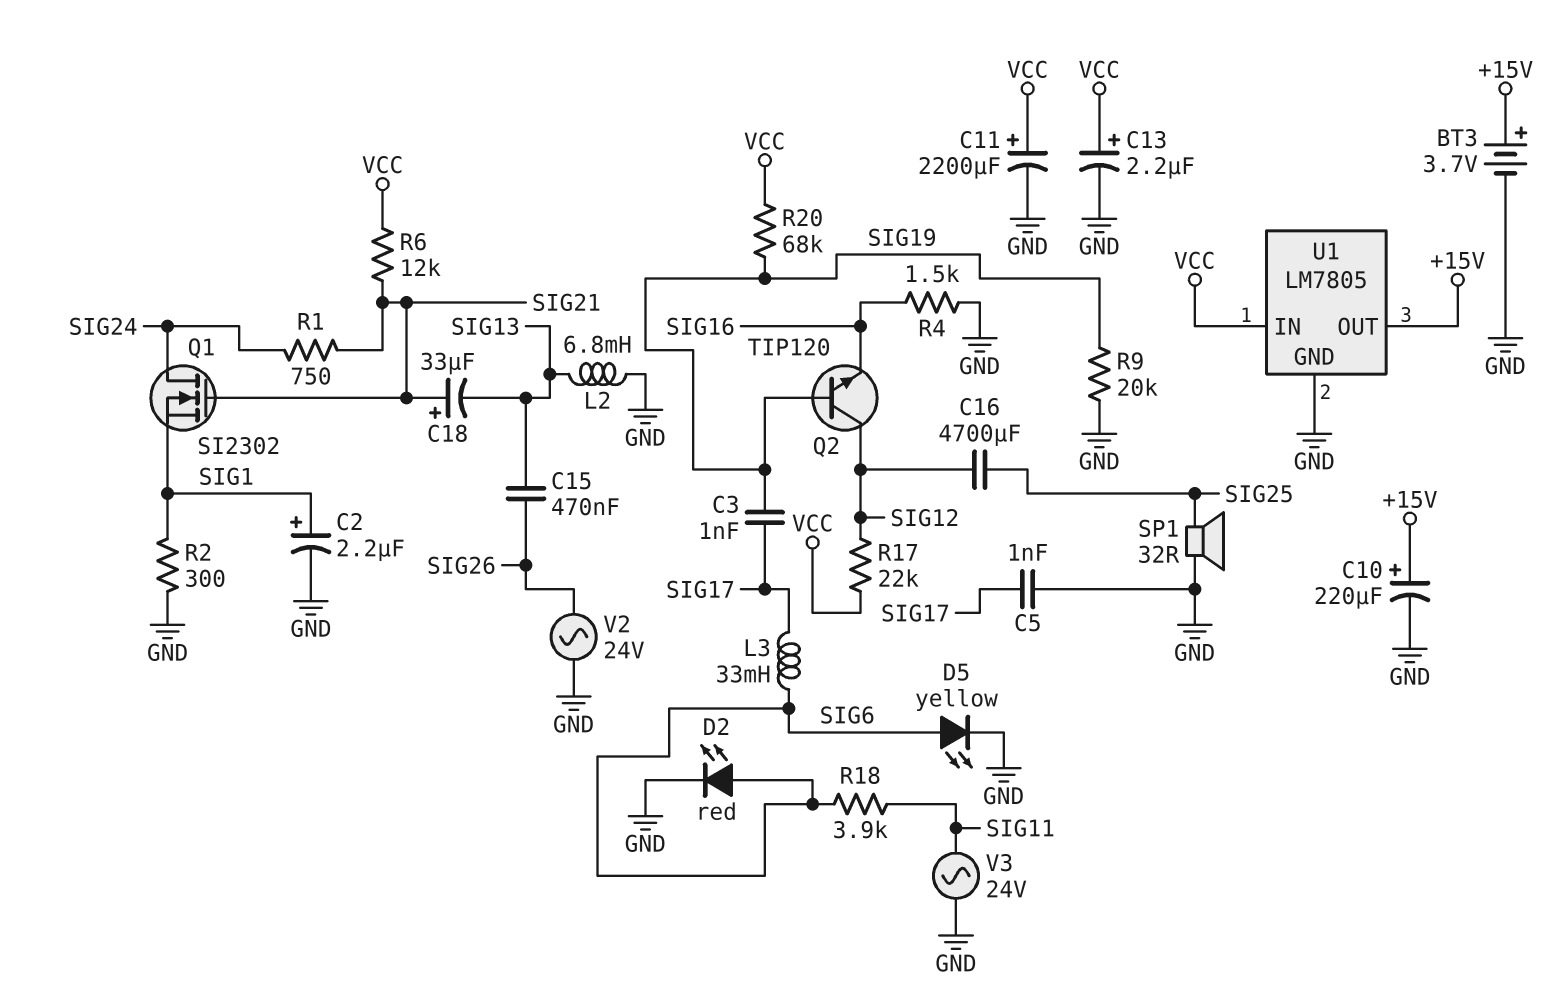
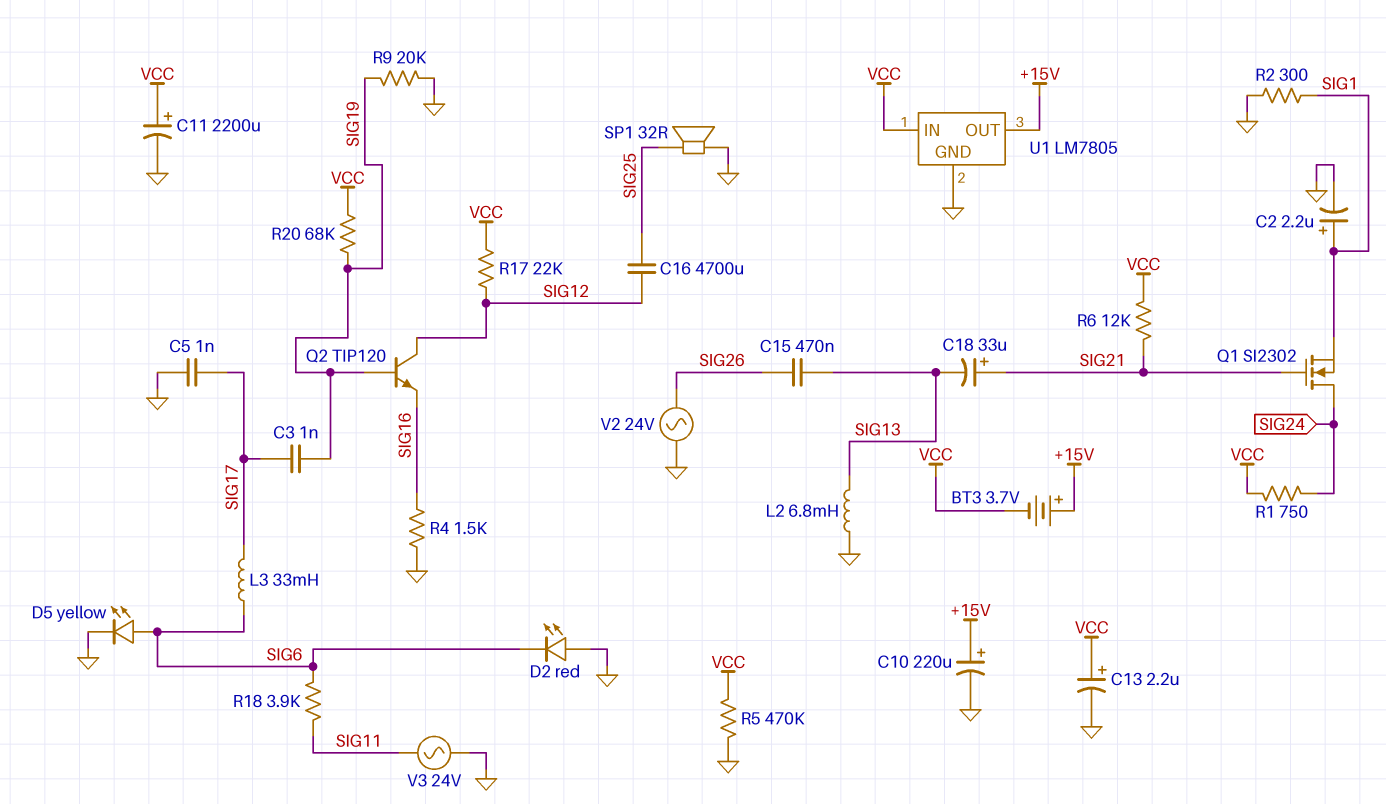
BT3: 3.7V (plus +15V, minus GND) -> 3.7V (plus +15V, minus VCC)
D2: LED red (A SIG6, K GND) -> LED red (A GND, K SIG6)
R1: 750 (SIG21, SIG24) -> 750 (SIG24, VCC)
R5: none -> 470k (GND, VCC)

